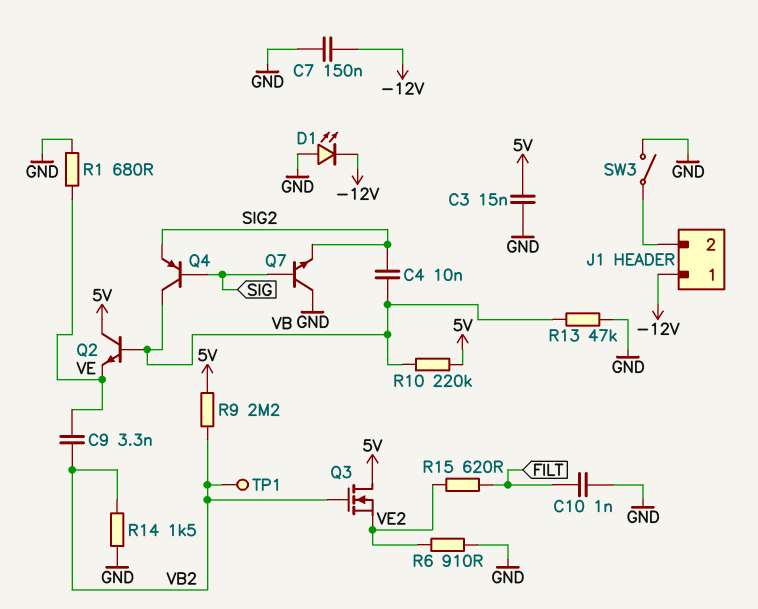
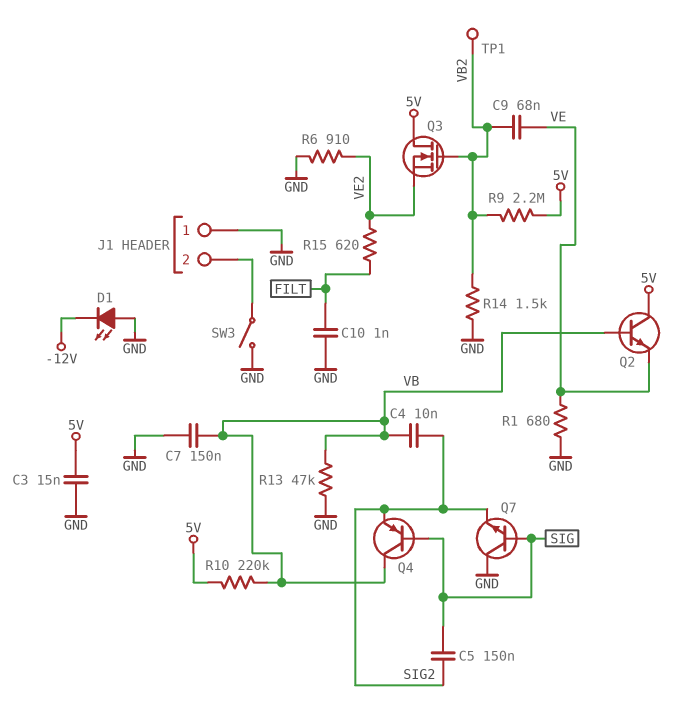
C5: none -> 150nF (SIG, SIG2)
C7: 150nF (-12V, GND) -> 150nF (GND, VB)
C9: 3.3nF (VB2, VE) -> 68nF (VB2, VE)
J1 pin 1: -12V -> GND

